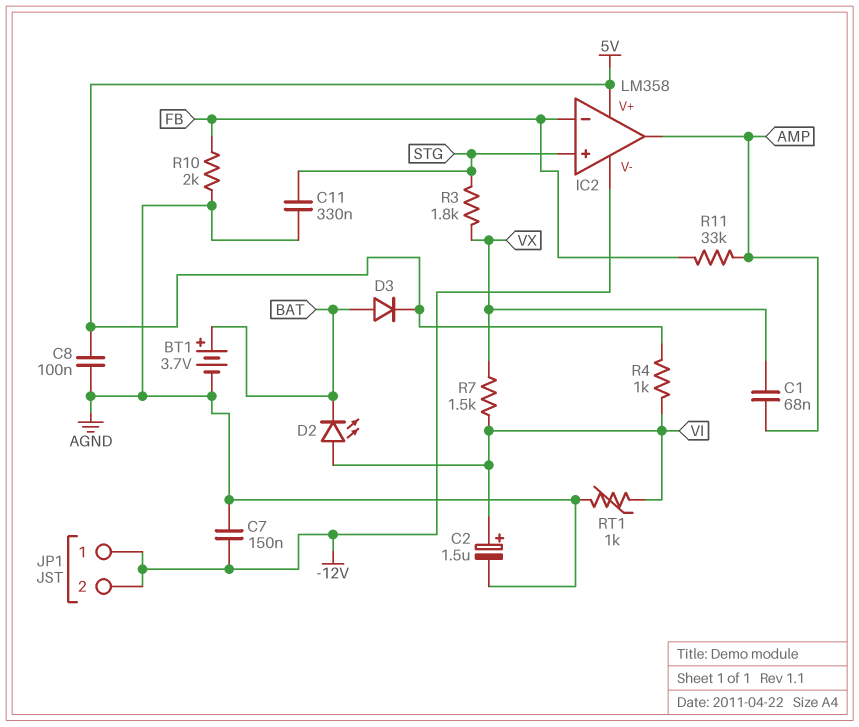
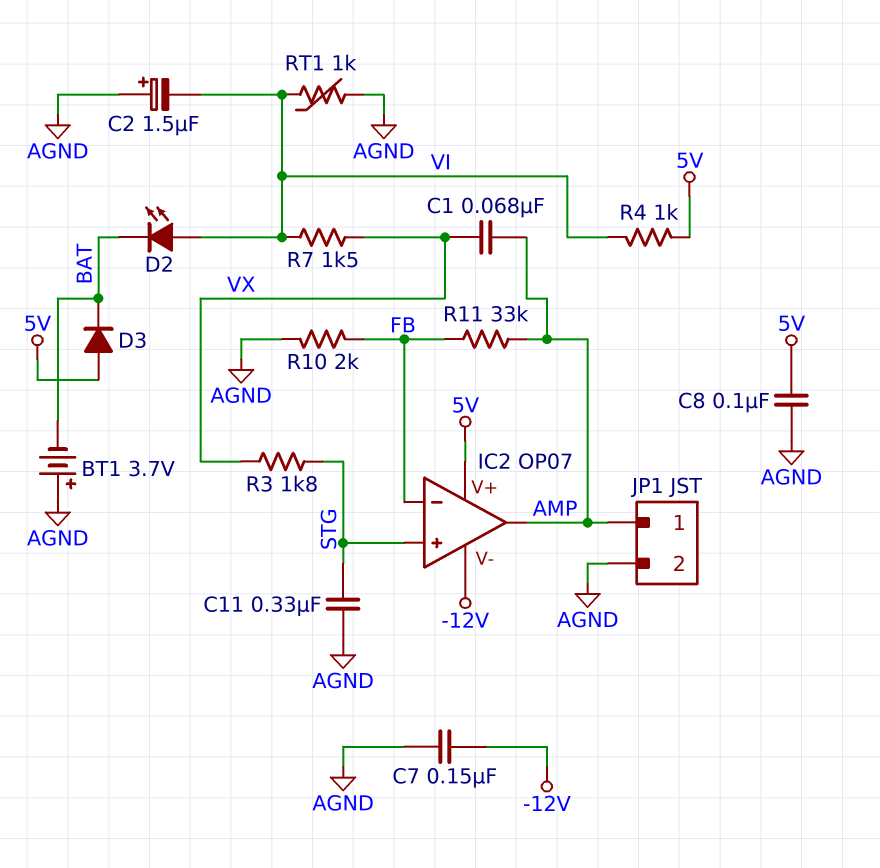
BT1: 3.7V (plus BAT, minus AGND) -> 3.7V (plus AGND, minus BAT)
C2: 1.5uF (plus VI, minus AGND) -> 1.5uF (plus AGND, minus VI)
D3: diode (A BAT, K 5V) -> diode (A 5V, K BAT)
IC2: LM358 -> OP07
JP1 pin 1: -12V -> AMP
JP1 pin 2: -12V -> AGND

